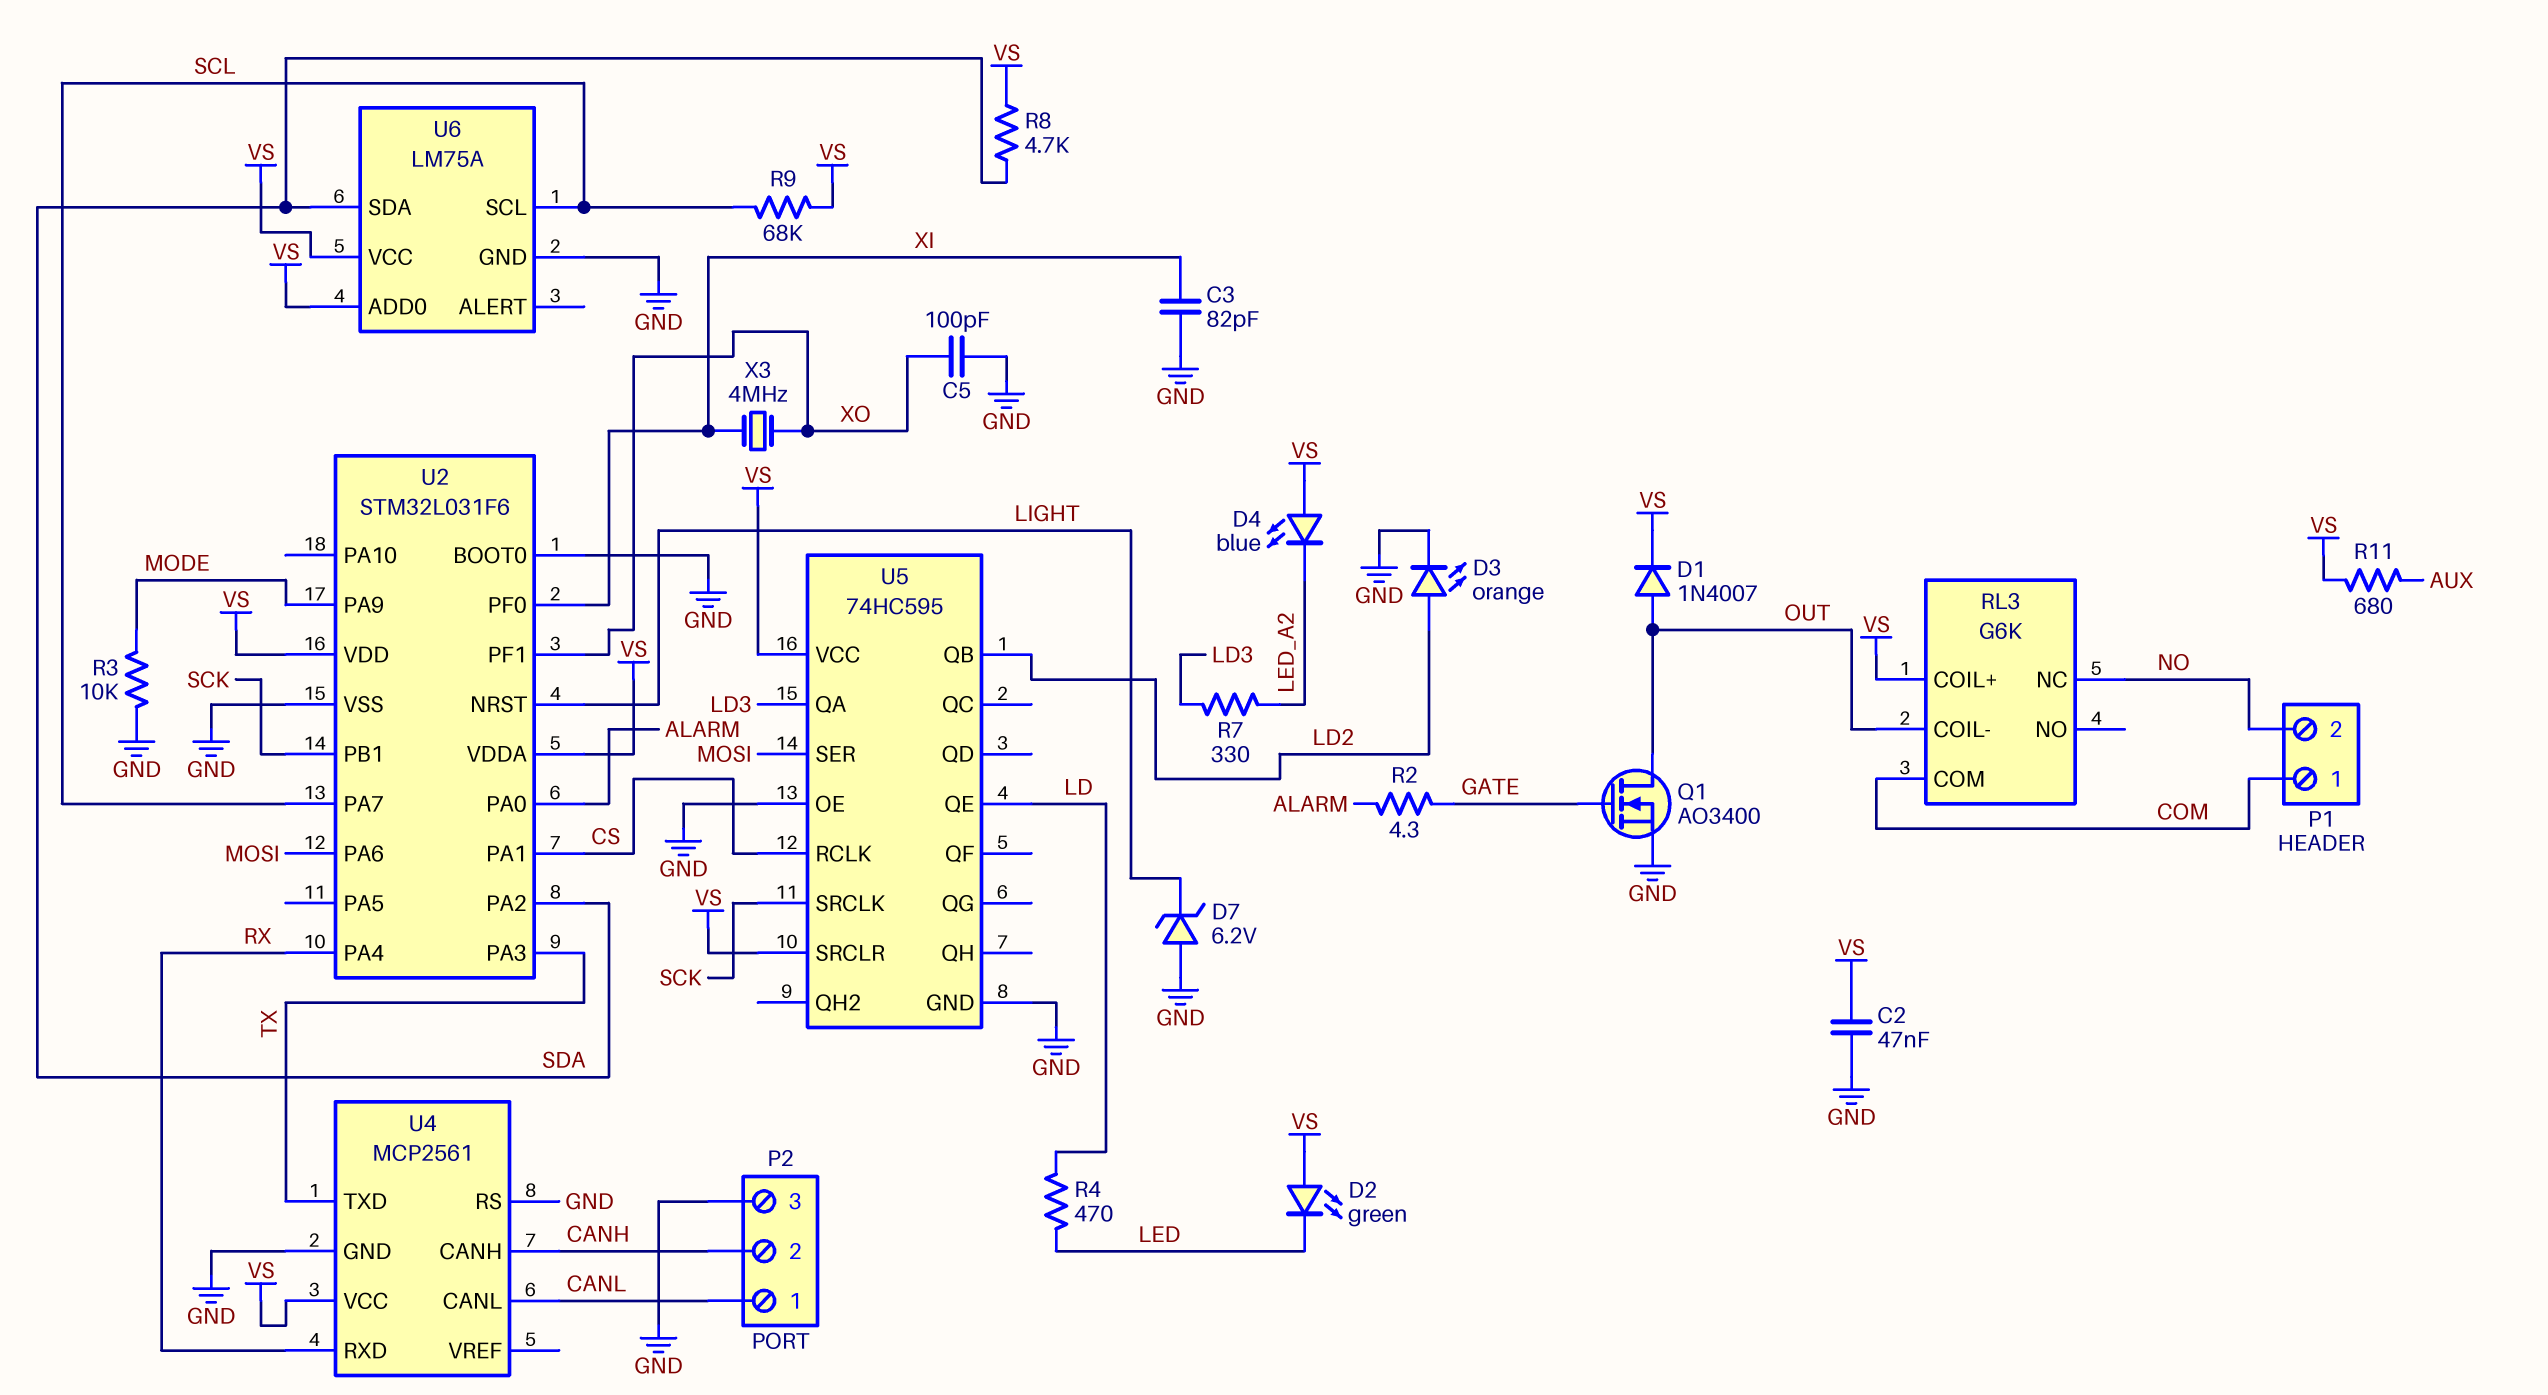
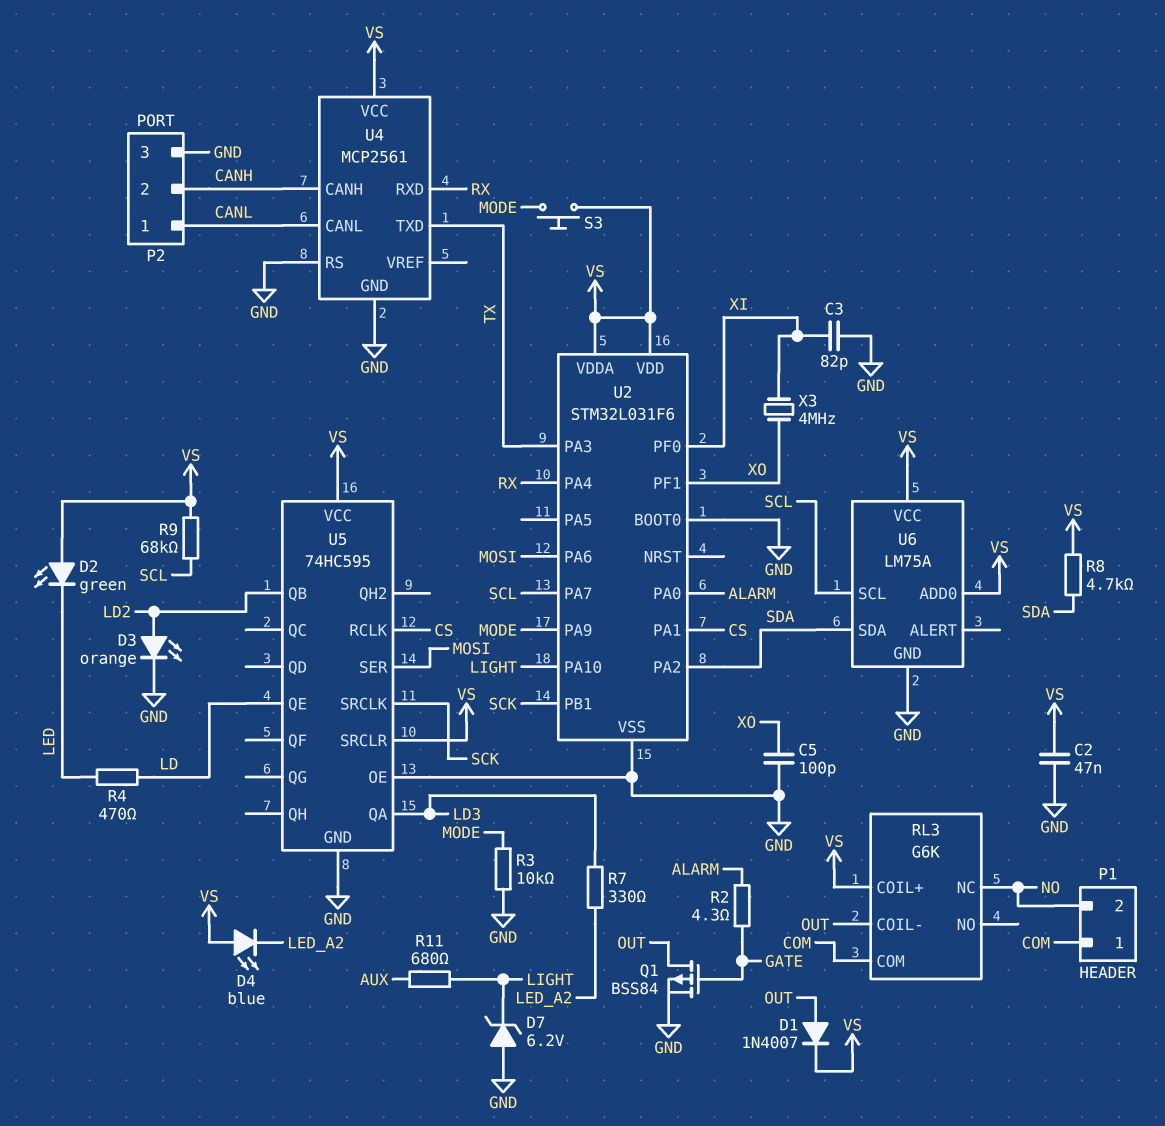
Q1: NMOS AO3400 (G GATE, D OUT, S GND) -> PMOS BSS84 (G GATE, D OUT, S GND)
R11: 680 (AUX, VS) -> 680 (AUX, LIGHT)
S3: none -> button (MODE, VS)
U2 pin NRST: LIGHT -> none
U2 pin PA10: none -> LIGHT

